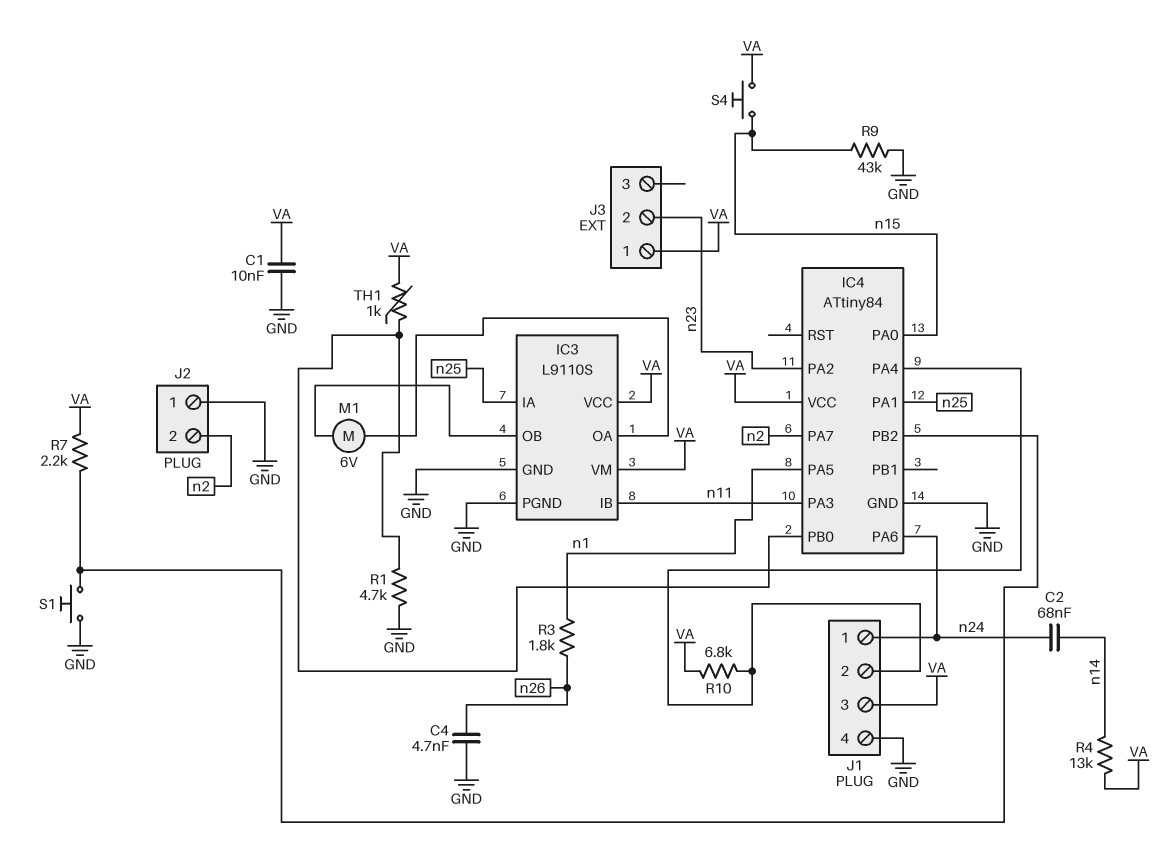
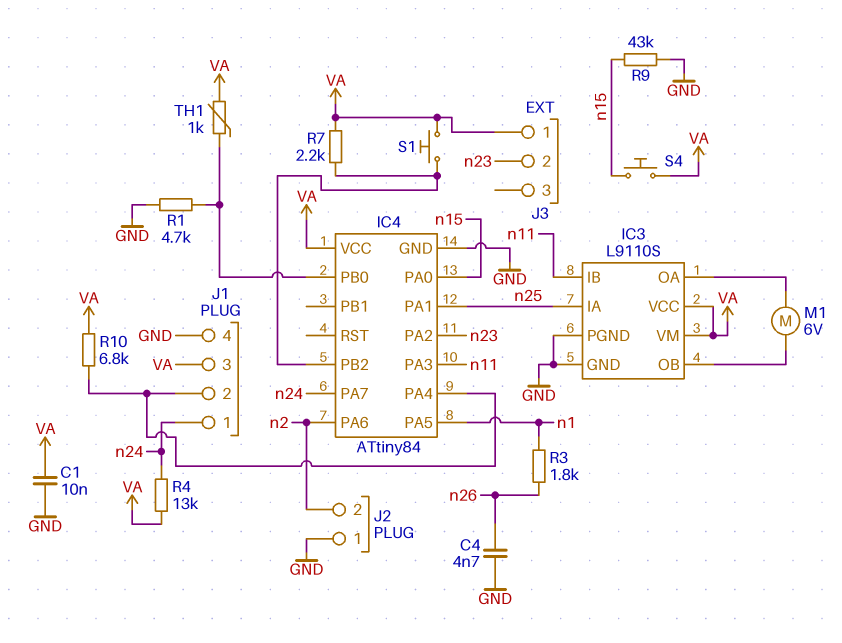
C2: 68nF (n14, n24) -> none
IC4 pin PA6: n24 -> n2
IC4 pin PA7: n2 -> n24
R4: 13k (VA, n14) -> 13k (VA, n24)
S1: button (GND, IC4/PB2) -> button (IC4/PB2, VA)

